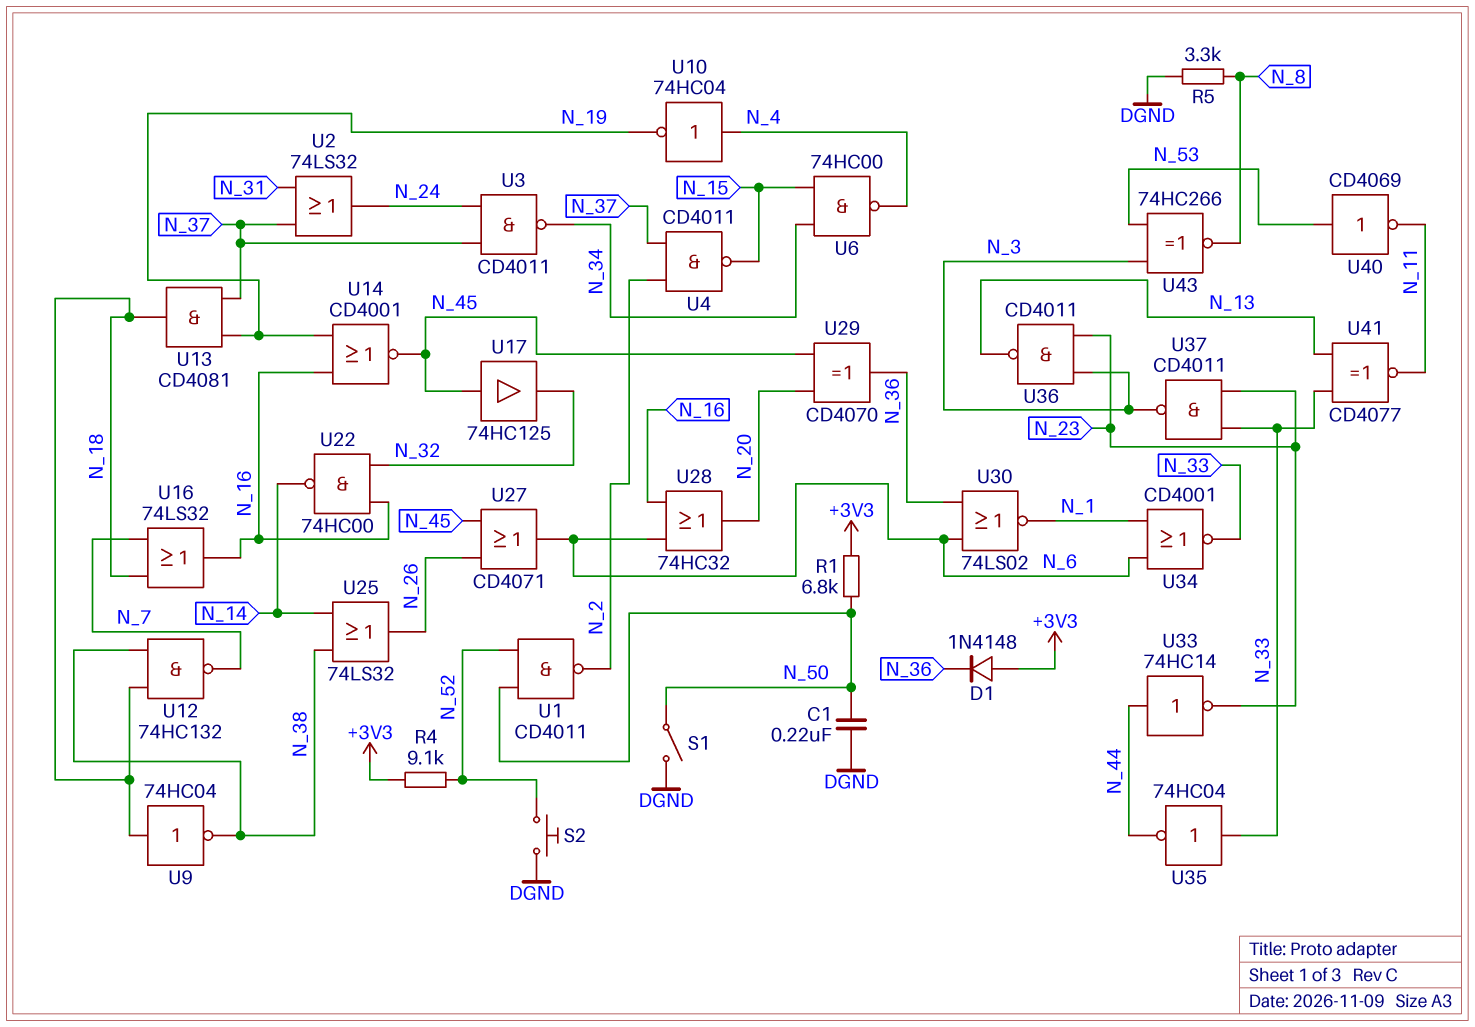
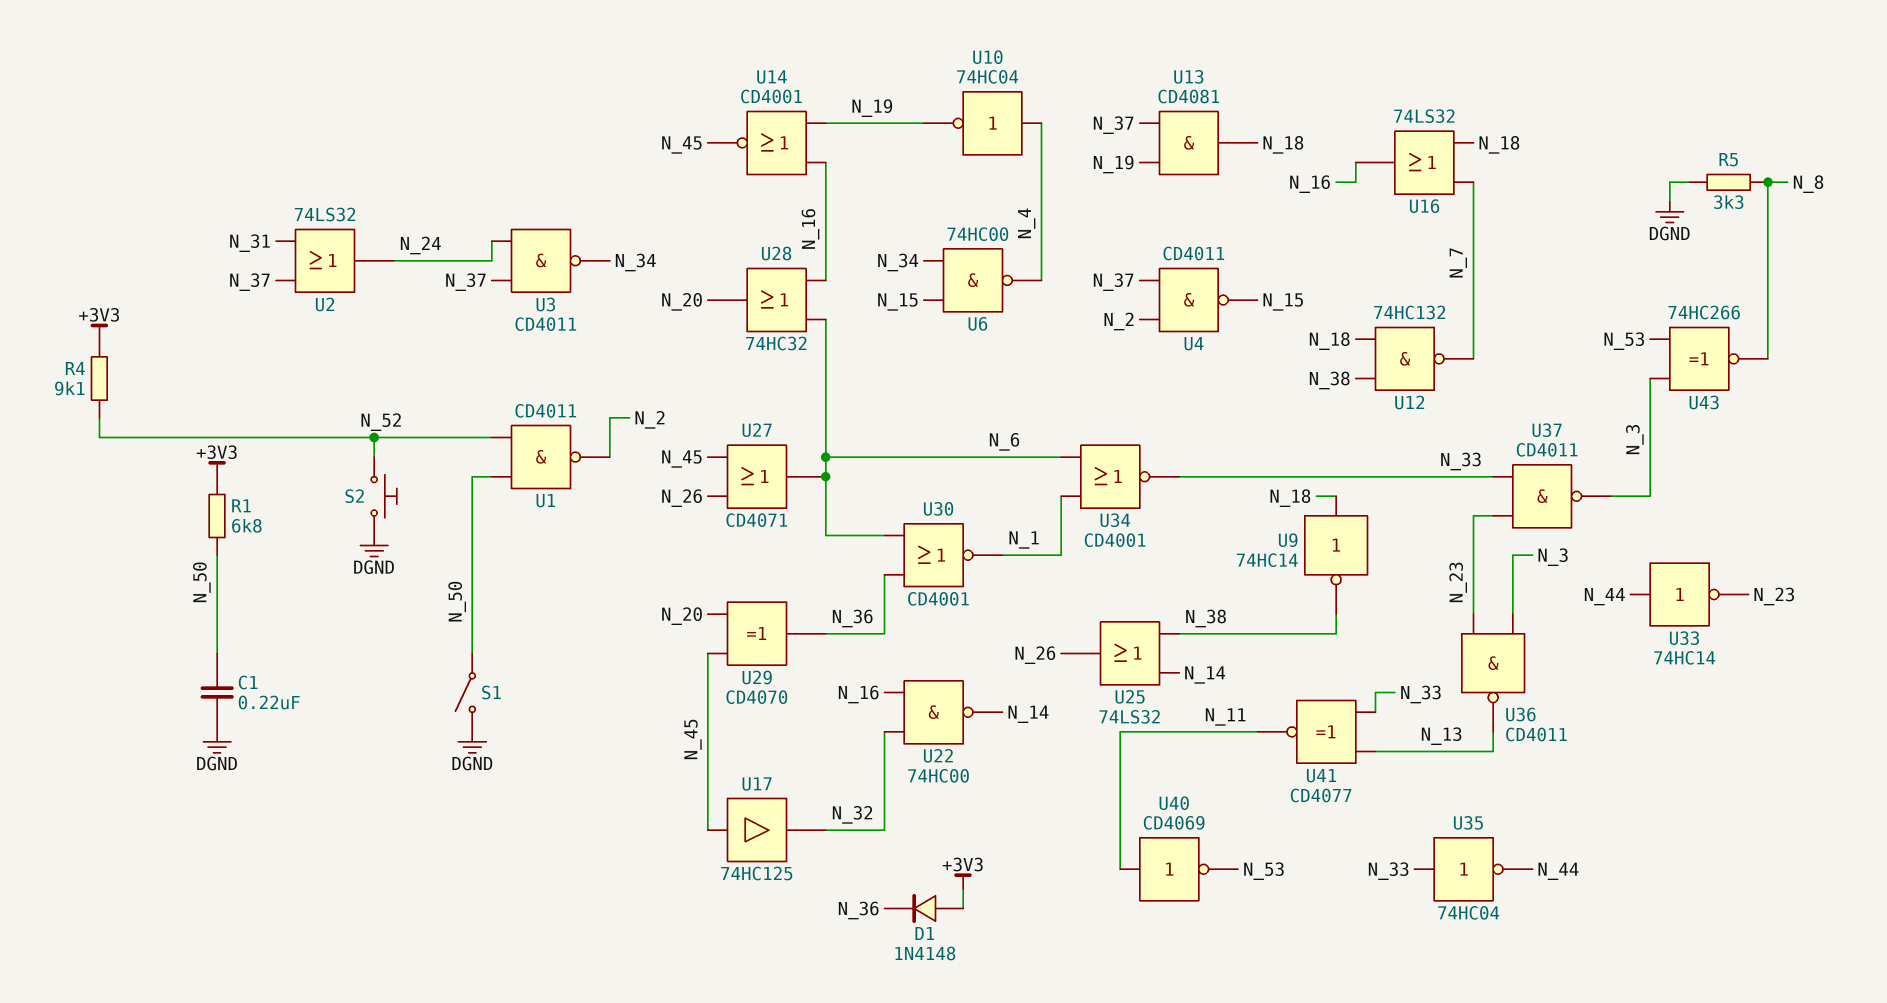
U9: NOT 74HC04 (in N_18, out N_38) -> NOT 74HC14 (in N_18, out N_38)
U30: NOR 74LS02 (in N_6, in N_36, out N_1) -> NOR CD4001 (in N_6, in N_36, out N_1)
U40: NOT CD4069 (in N_53, out N_11) -> NOT CD4069 (in N_11, out N_53)

